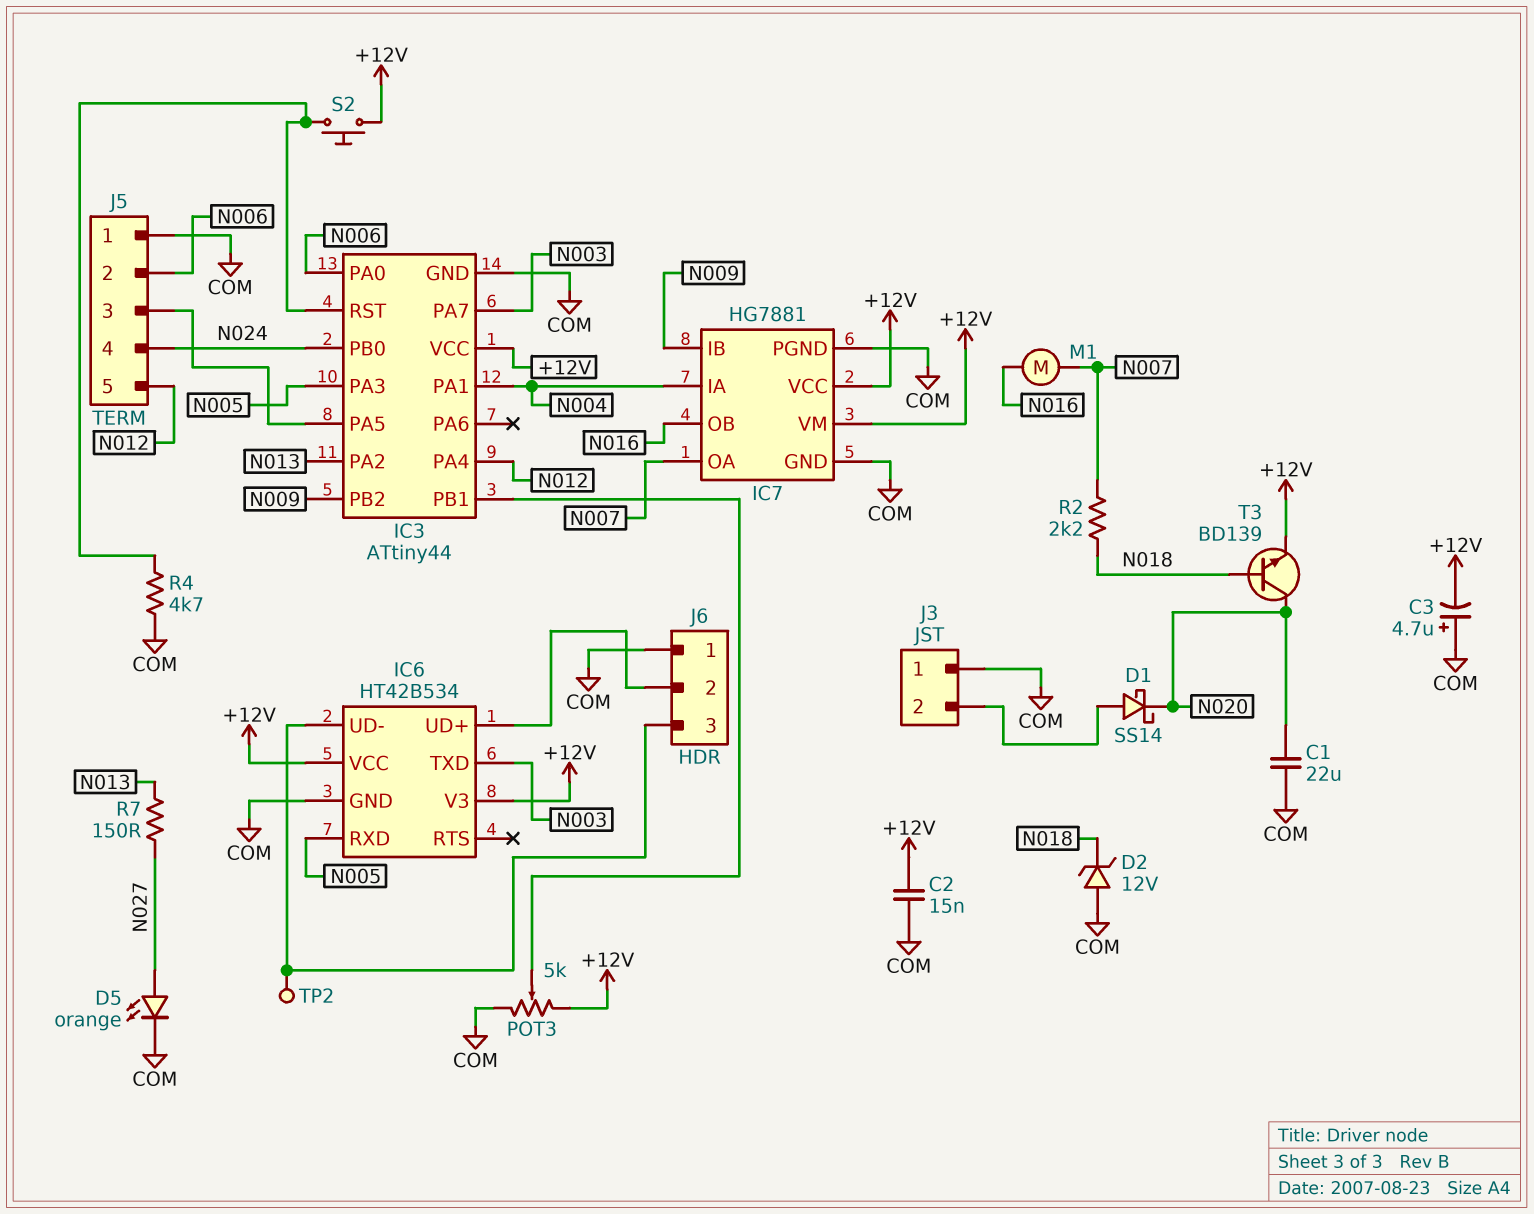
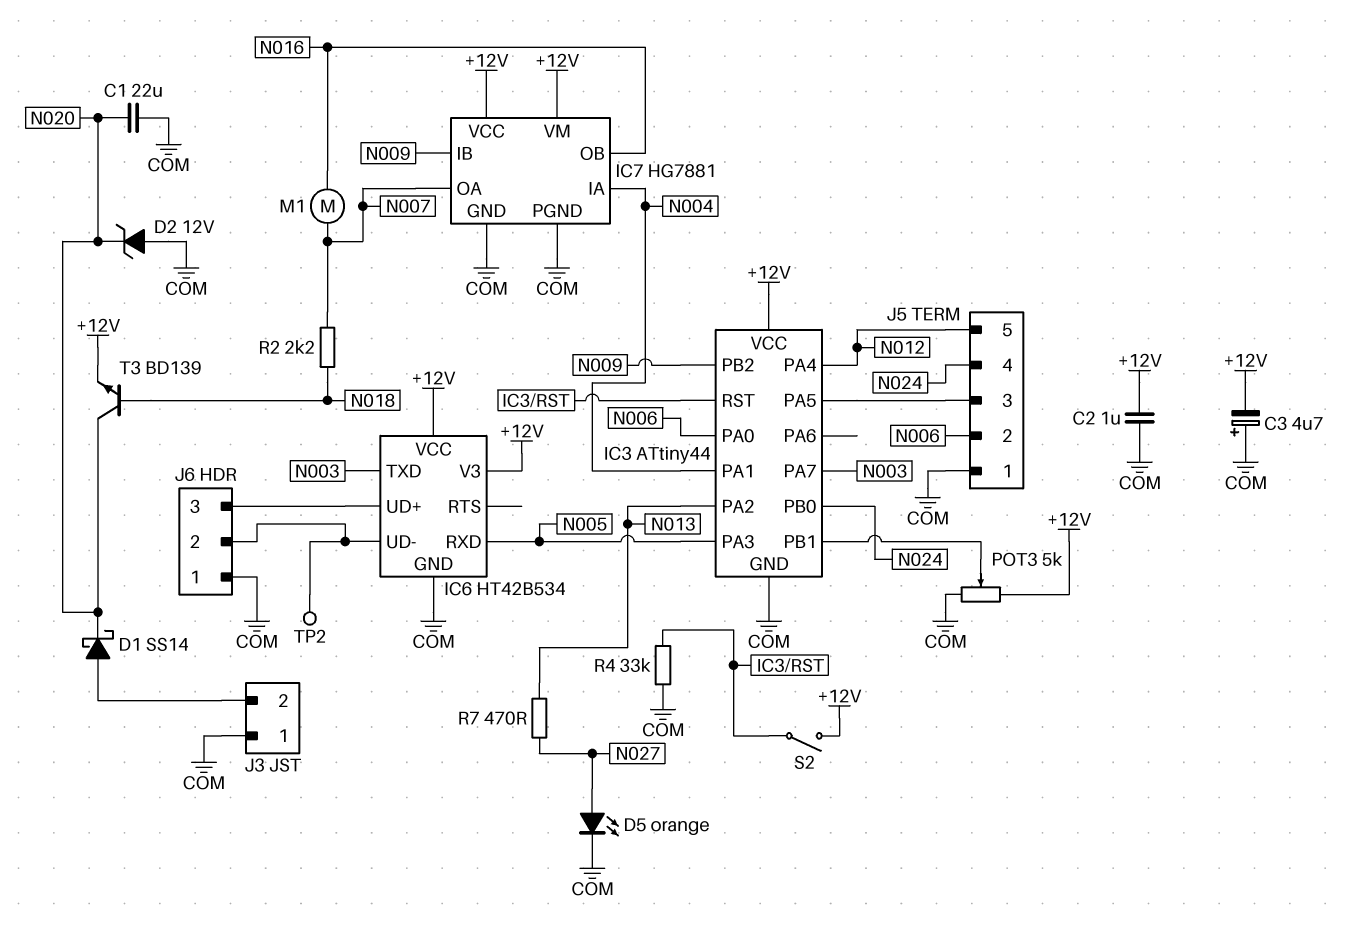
C2: 15nF (+12V, COM) -> 1uF (+12V, COM)
D2: zener 12V (A COM, K N018) -> zener 12V (A COM, K N020)
J6 pin 2: IC6/UD+ -> IC6/UD-
J6 pin 3: IC6/UD- -> IC6/UD+
R4: 4.7k (COM, IC3/RST) -> 33k (COM, IC3/RST)
R7: 150 (N013, N027) -> 470 (N013, N027)
S2: button (+12V, IC3/RST) -> switch (+12V, IC3/RST)

